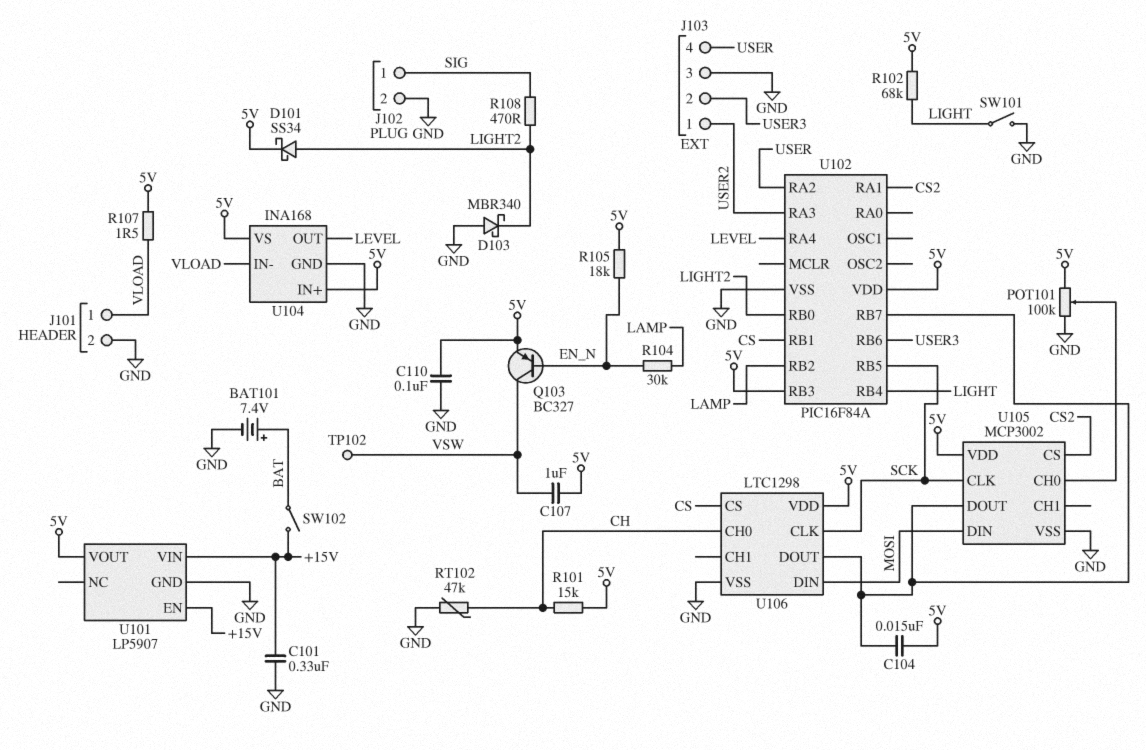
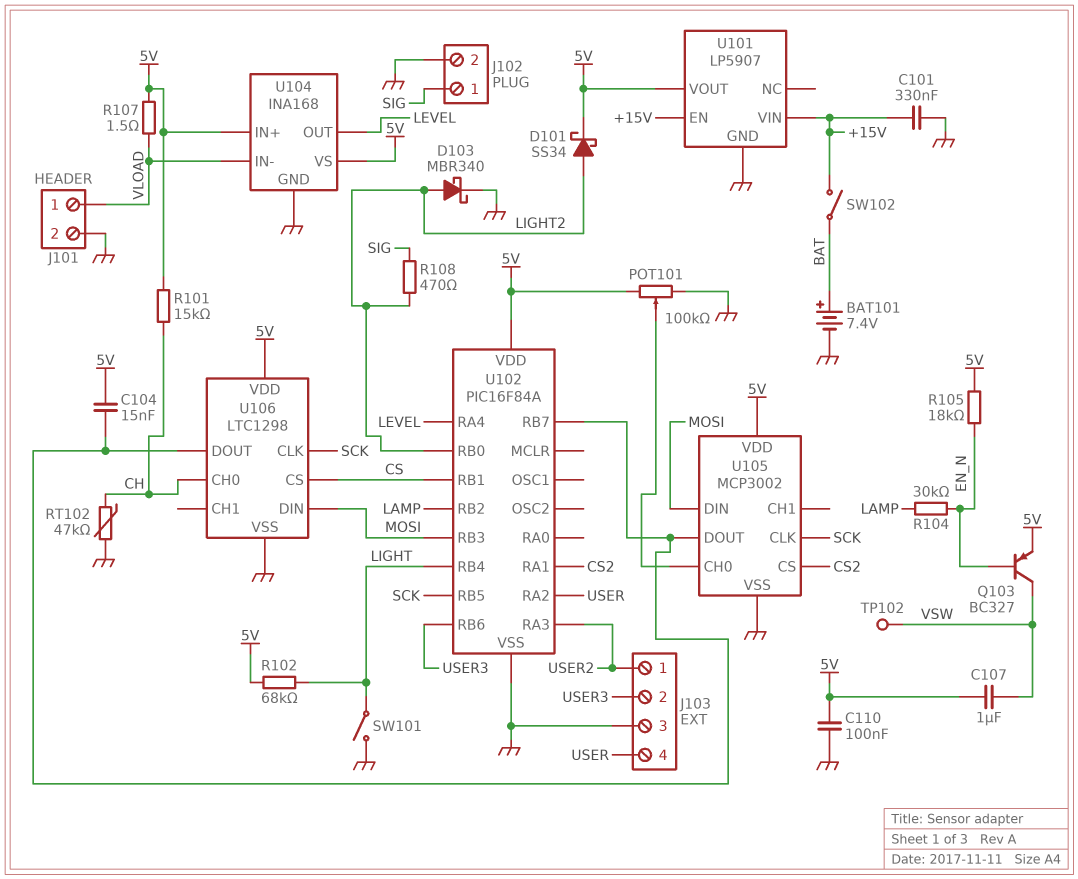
D103: schottky MBR340 (A GND, K LIGHT2) -> schottky MBR340 (A LIGHT2, K GND)
U102 pin RB3: 5V -> MOSI

